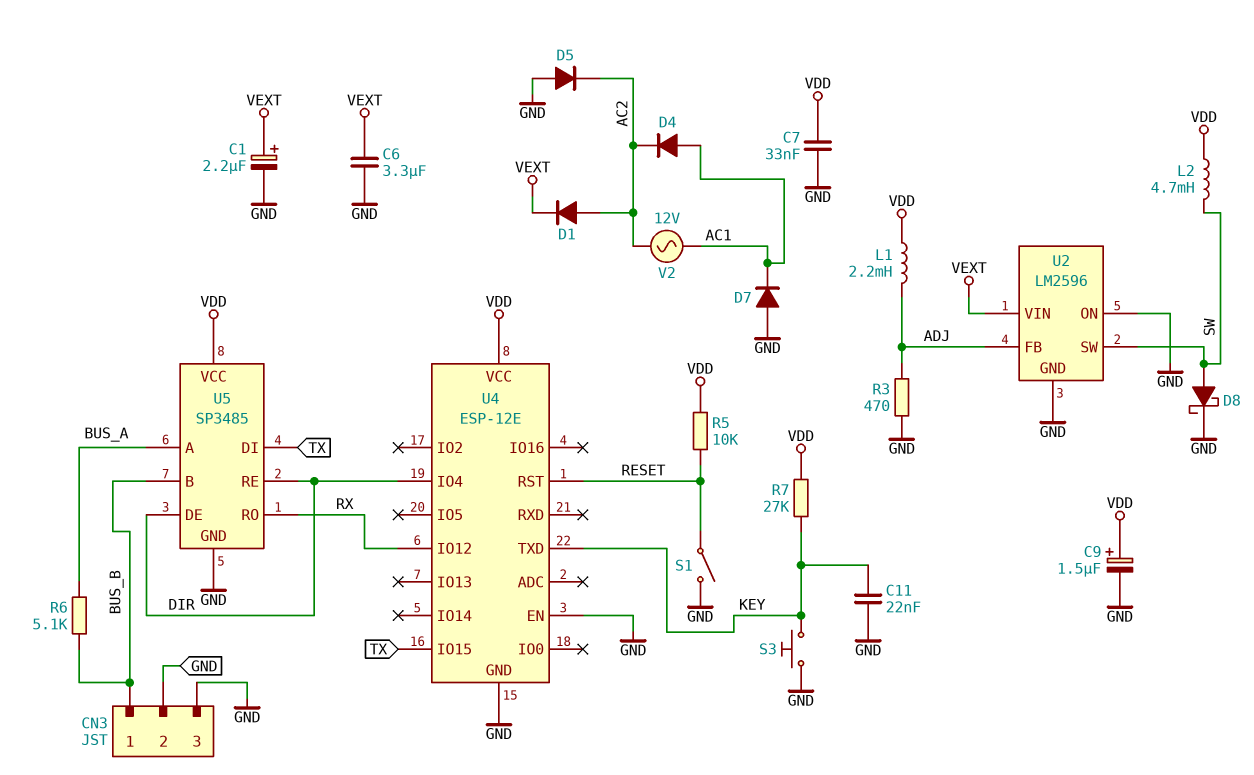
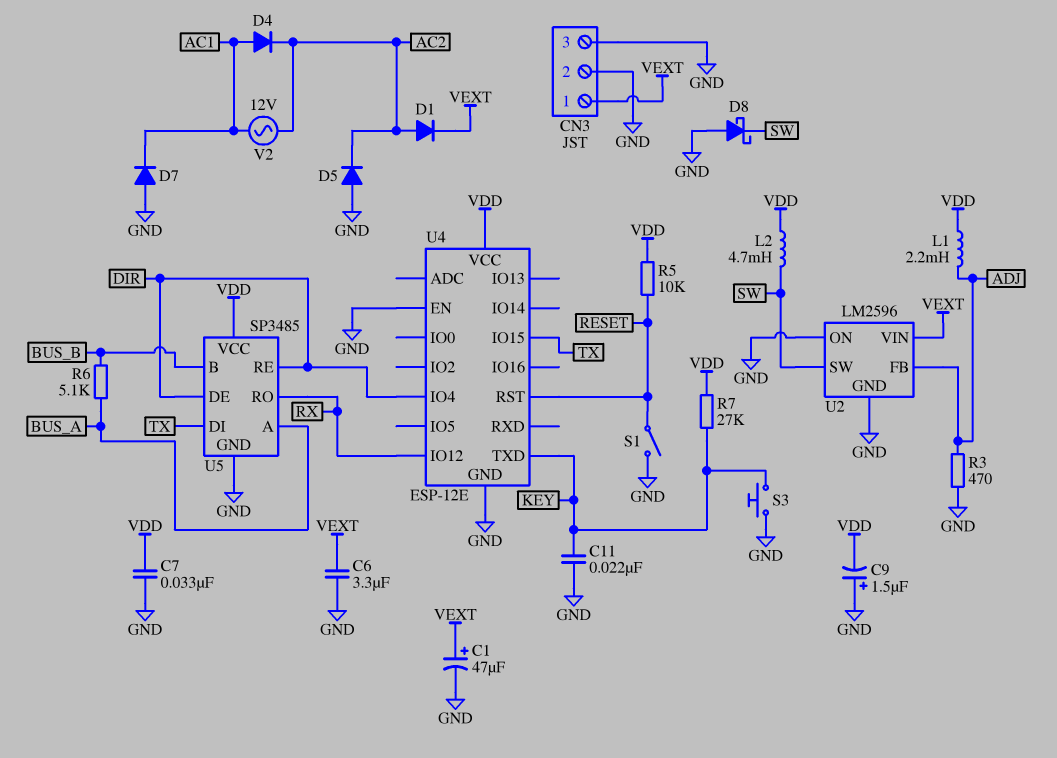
C1: 2.2uF (plus VEXT, minus GND) -> 47uF (plus VEXT, minus GND)
C9: 1.5uF (plus VDD, minus GND) -> 1.5uF (plus GND, minus VDD)
CN3 pin 1: BUS_B -> VEXT
D8: schottky (A SW, K GND) -> schottky (A GND, K SW)

